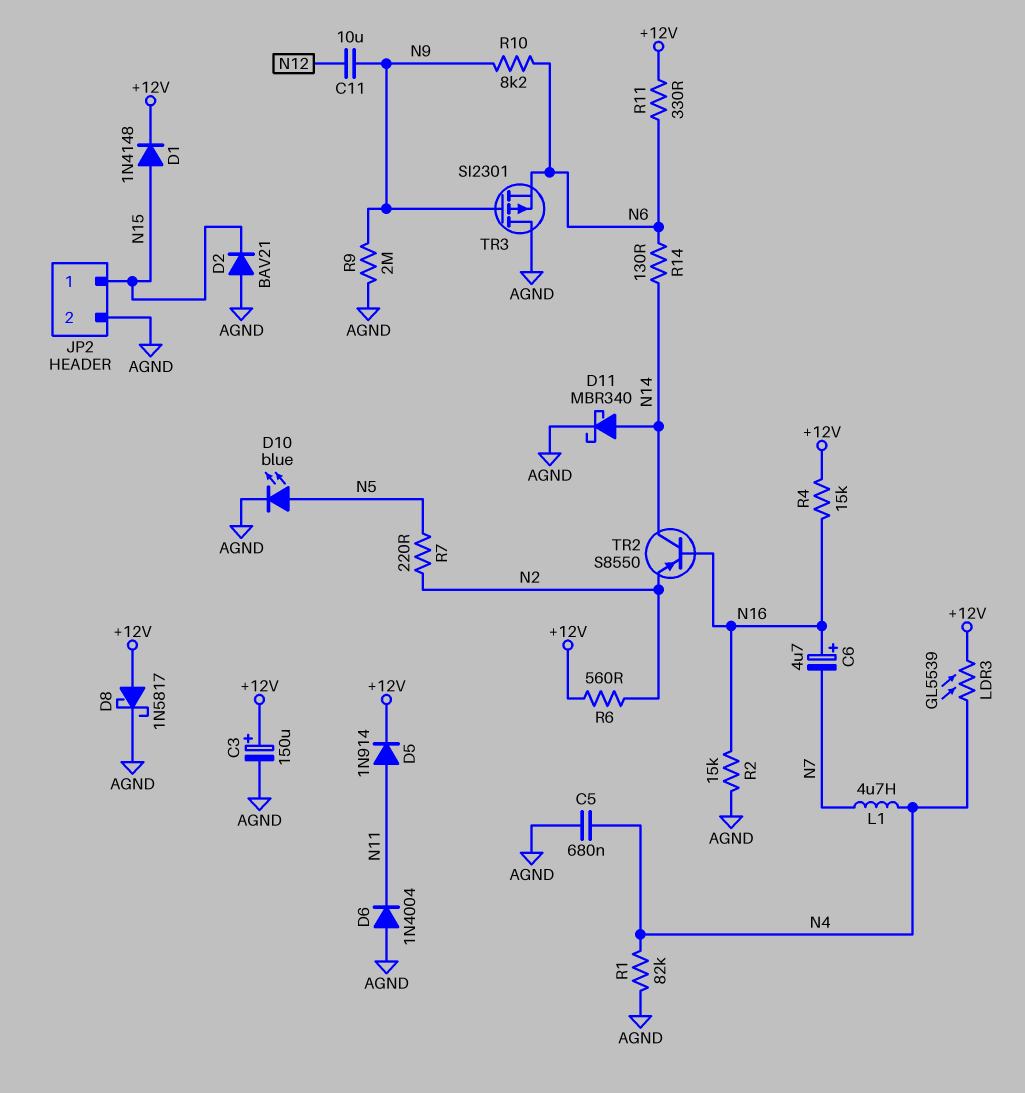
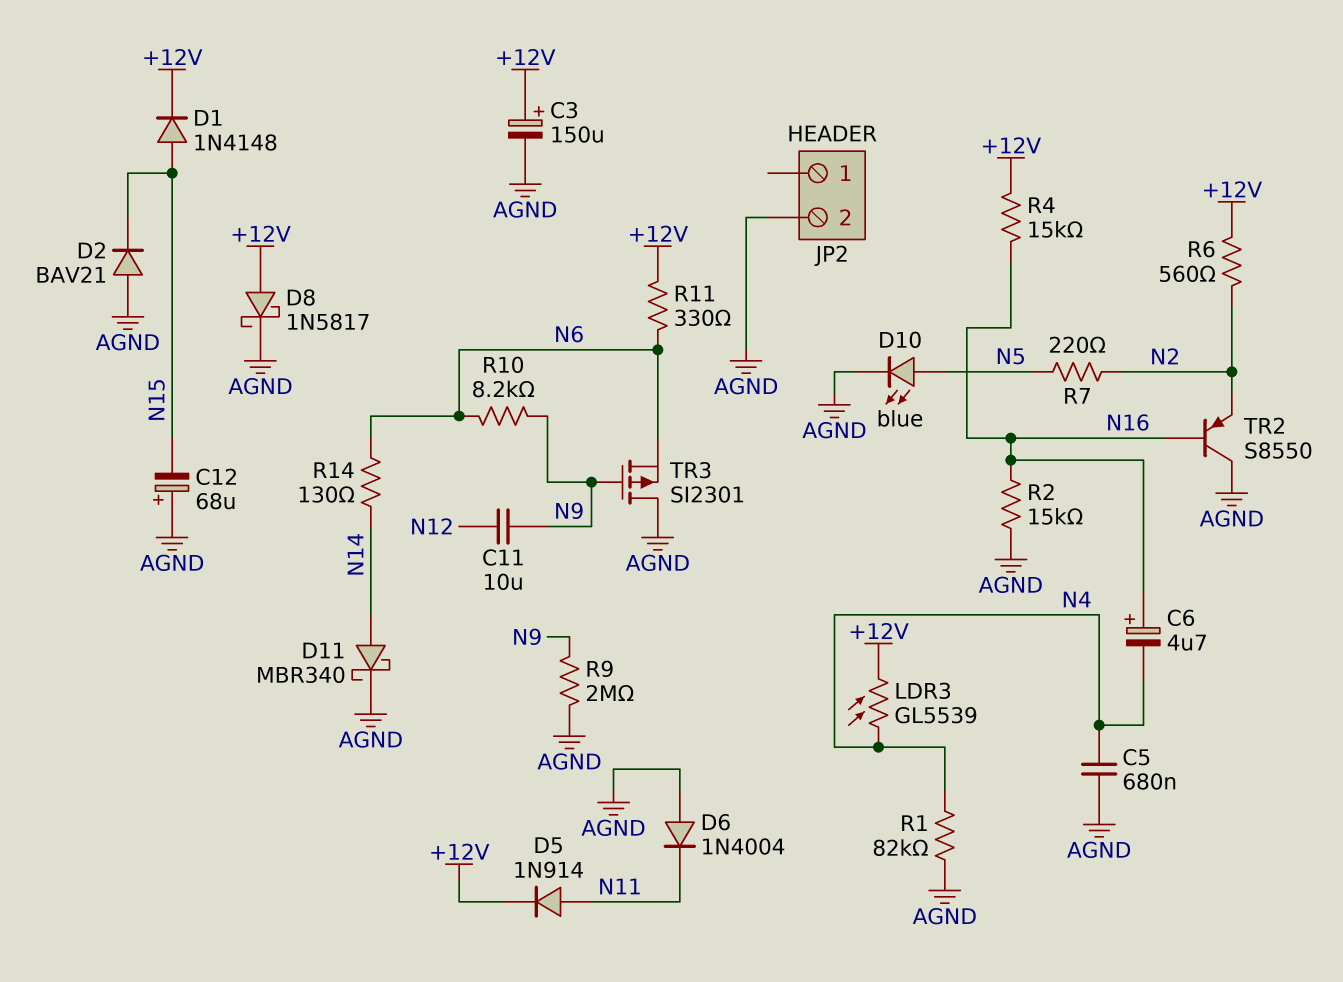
C6: 4.7uF (plus N16, minus N7) -> 4.7uF (plus N16, minus N4)
C12: none -> 68uF (plus AGND, minus N15)
JP2 pin 1: N15 -> none
L1: 4.7uH (N4, N7) -> none
TR2: PNP S8550 (B N16, C N14, E N2) -> PNP S8550 (B N16, C AGND, E N2)

